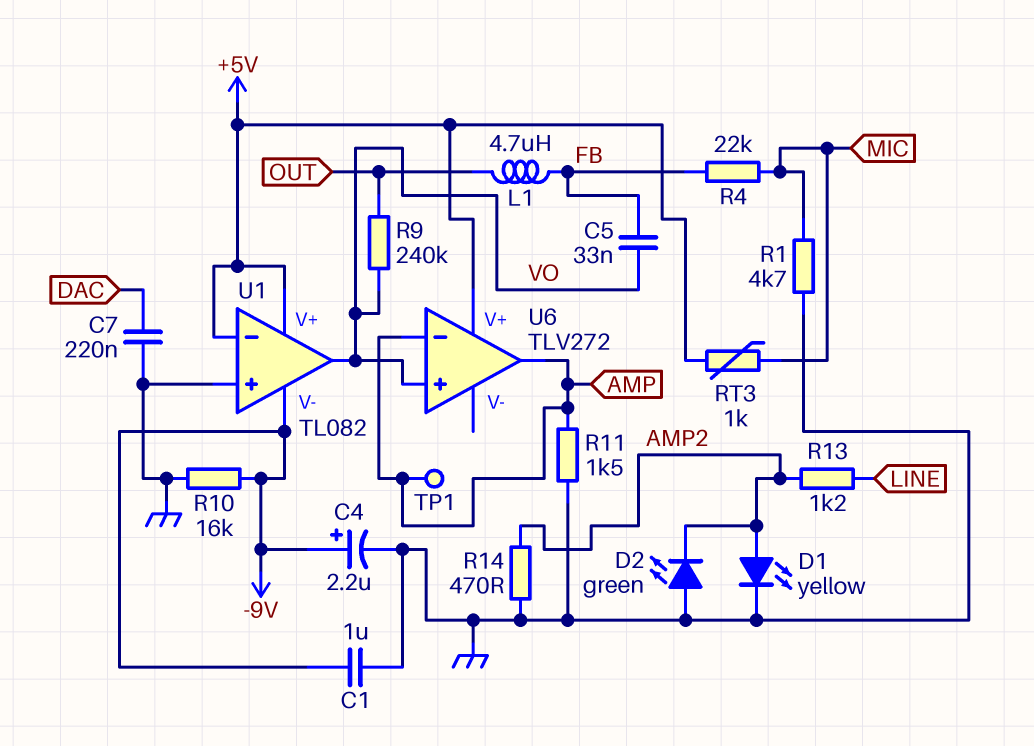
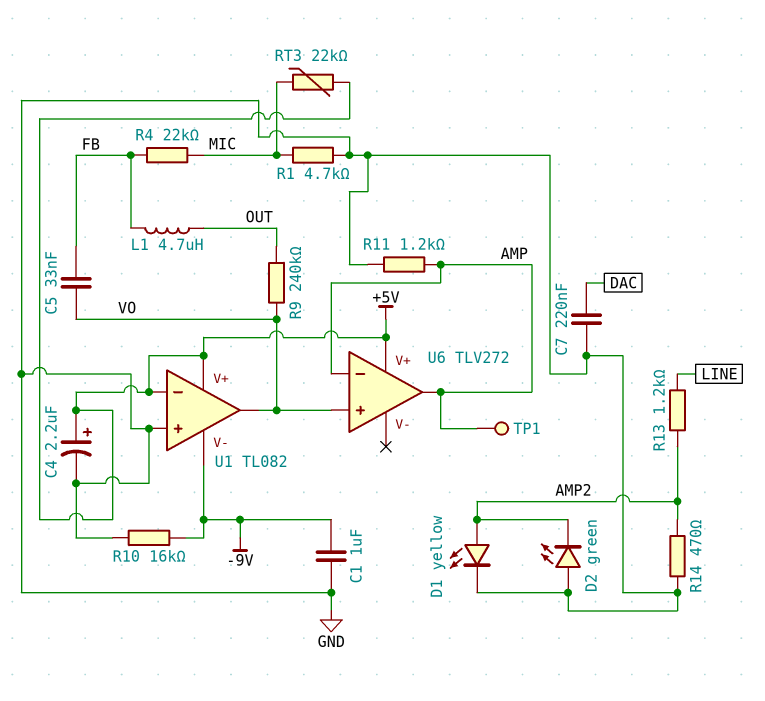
C4: 2.2uF (plus -9V, minus GND) -> 2.2uF (plus +5V, minus GND)
R11: 1.5k (AMP, GND) -> 1.2k (AMP, GND)
RT3: 1k (+5V, MIC) -> 22k (+5V, MIC)

